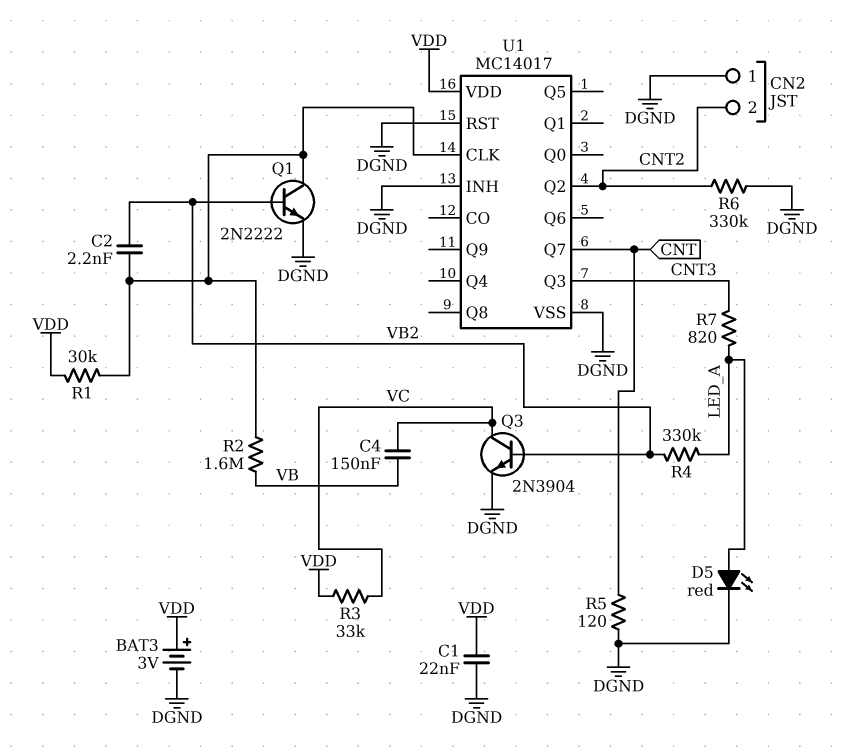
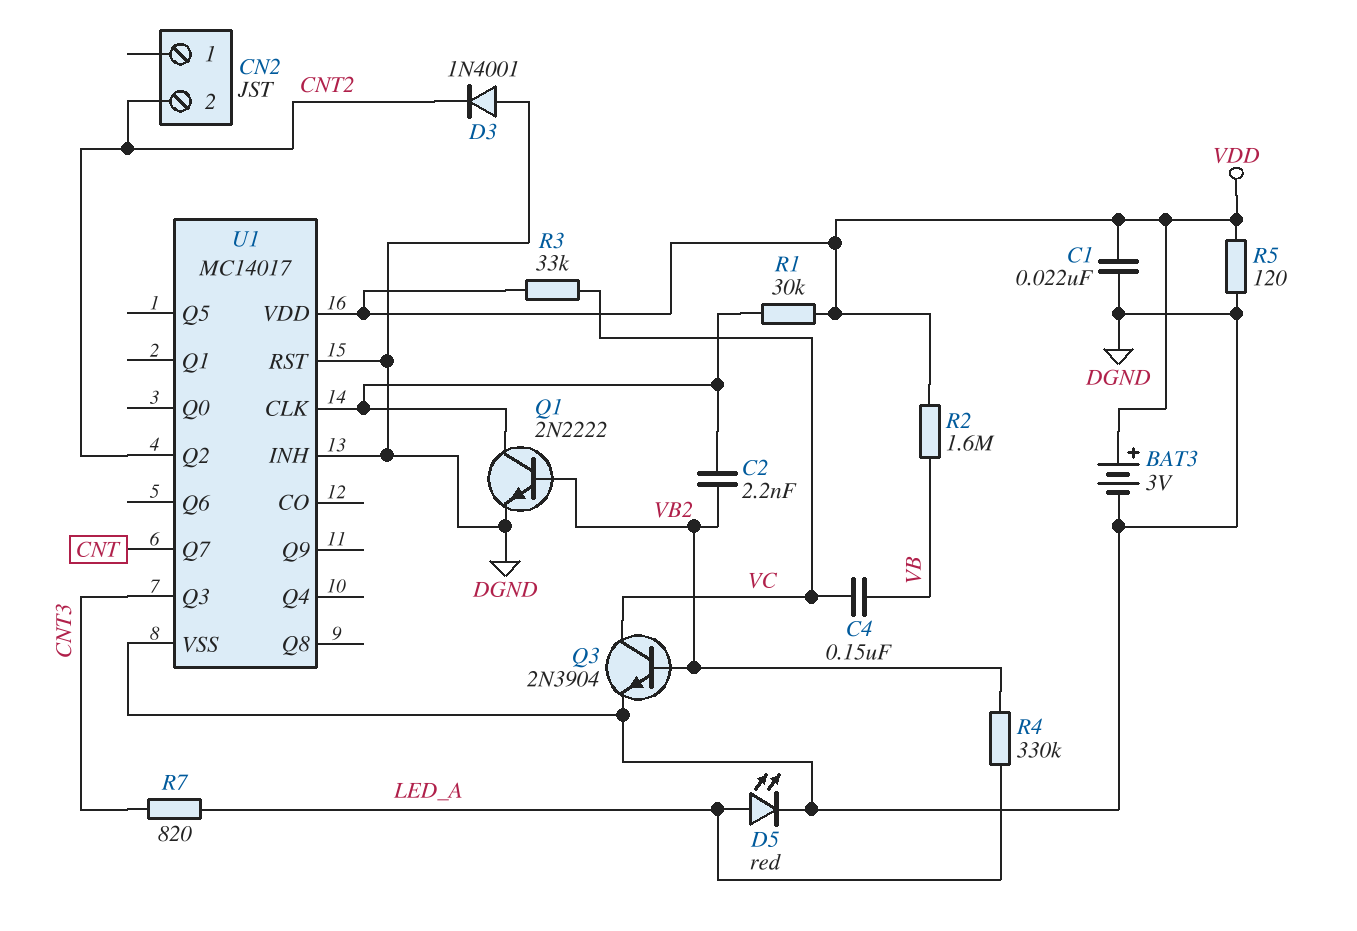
CN2 pin 1: DGND -> none
D3: none -> diode 1N4001 (A DGND, K CNT2)
R2: 1.6M (U1/CLK, VB) -> 1.6M (VB, VDD)
R5: 120 (CNT, DGND) -> 120 (DGND, VDD)
R6: 330k (CNT2, DGND) -> none

